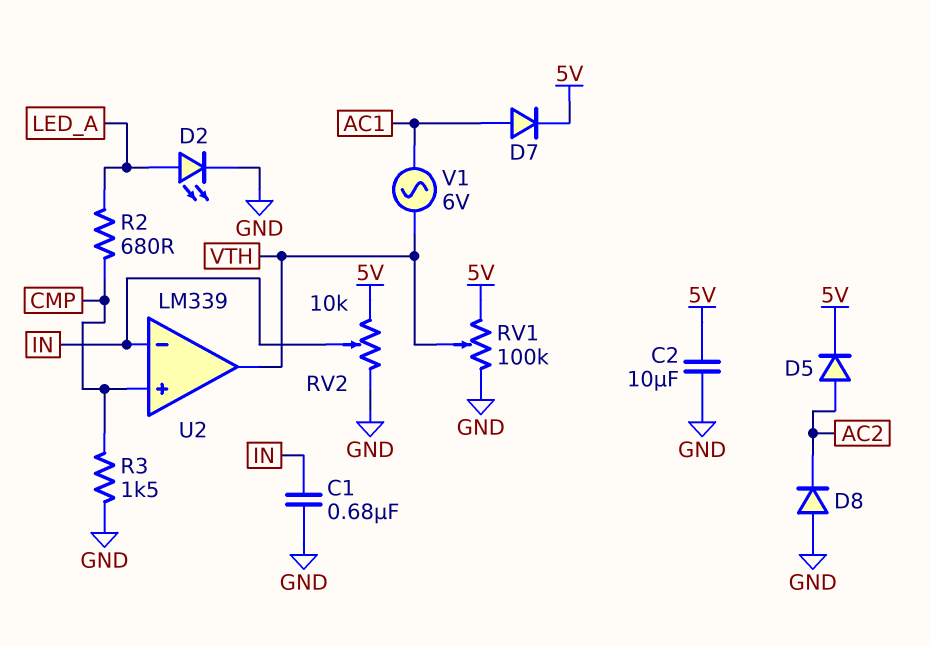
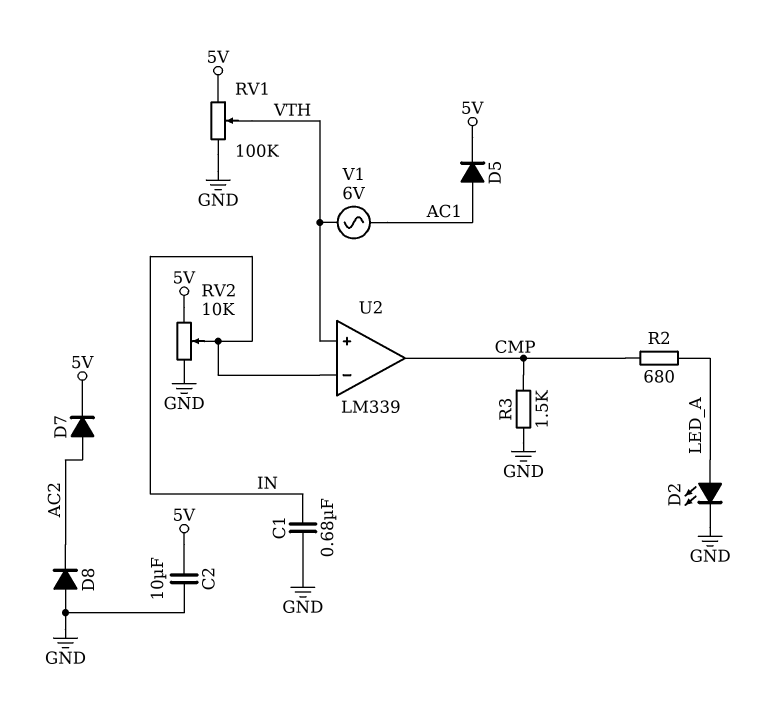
D5: diode (A AC2, K 5V) -> diode (A AC1, K 5V)
D7: diode (A AC1, K 5V) -> diode (A AC2, K 5V)
U2 pin in+: CMP -> VTH
U2 pin out: VTH -> CMP

